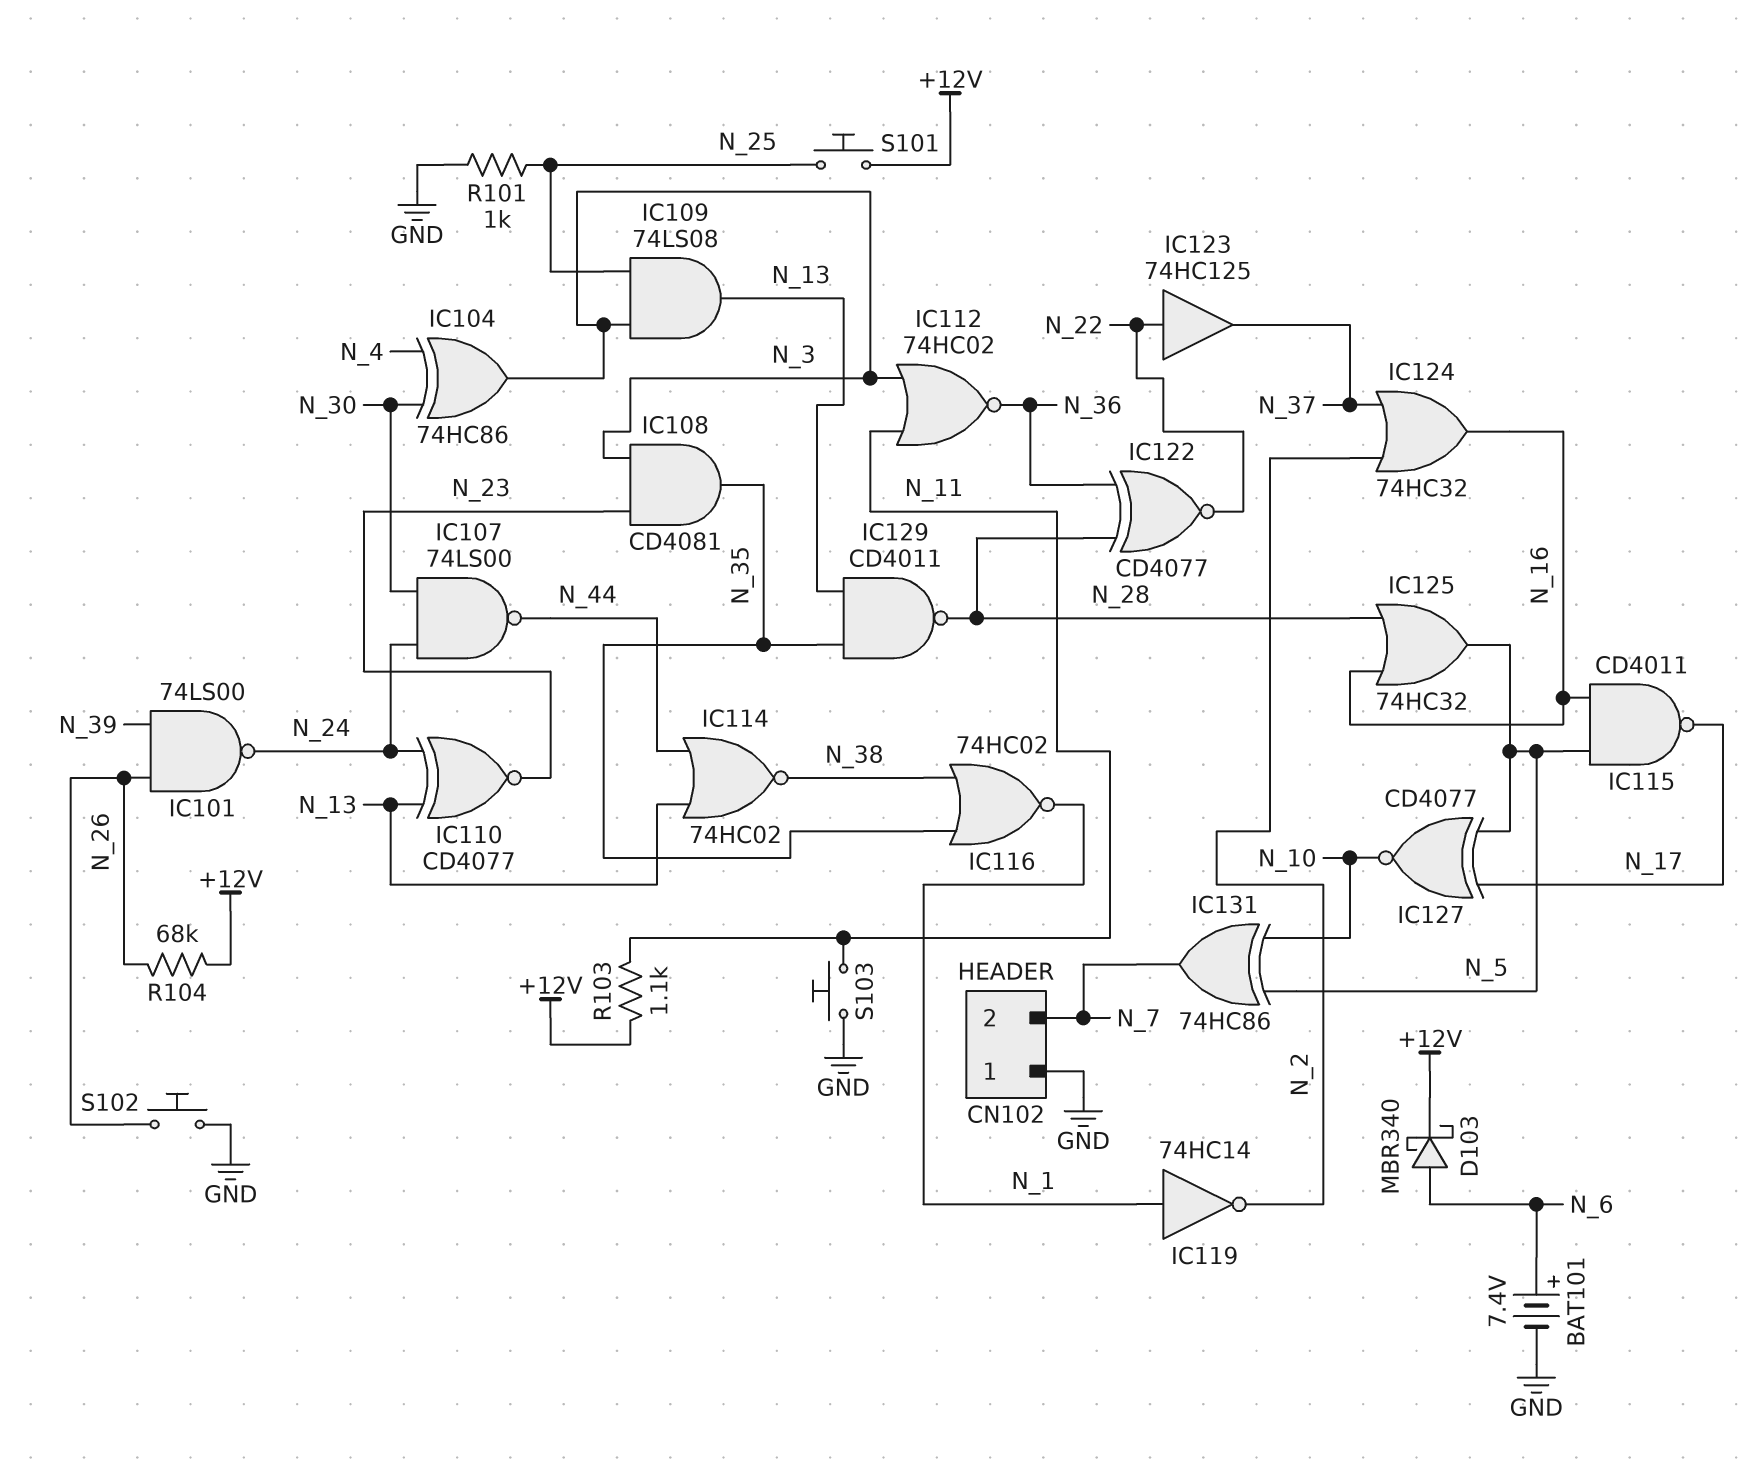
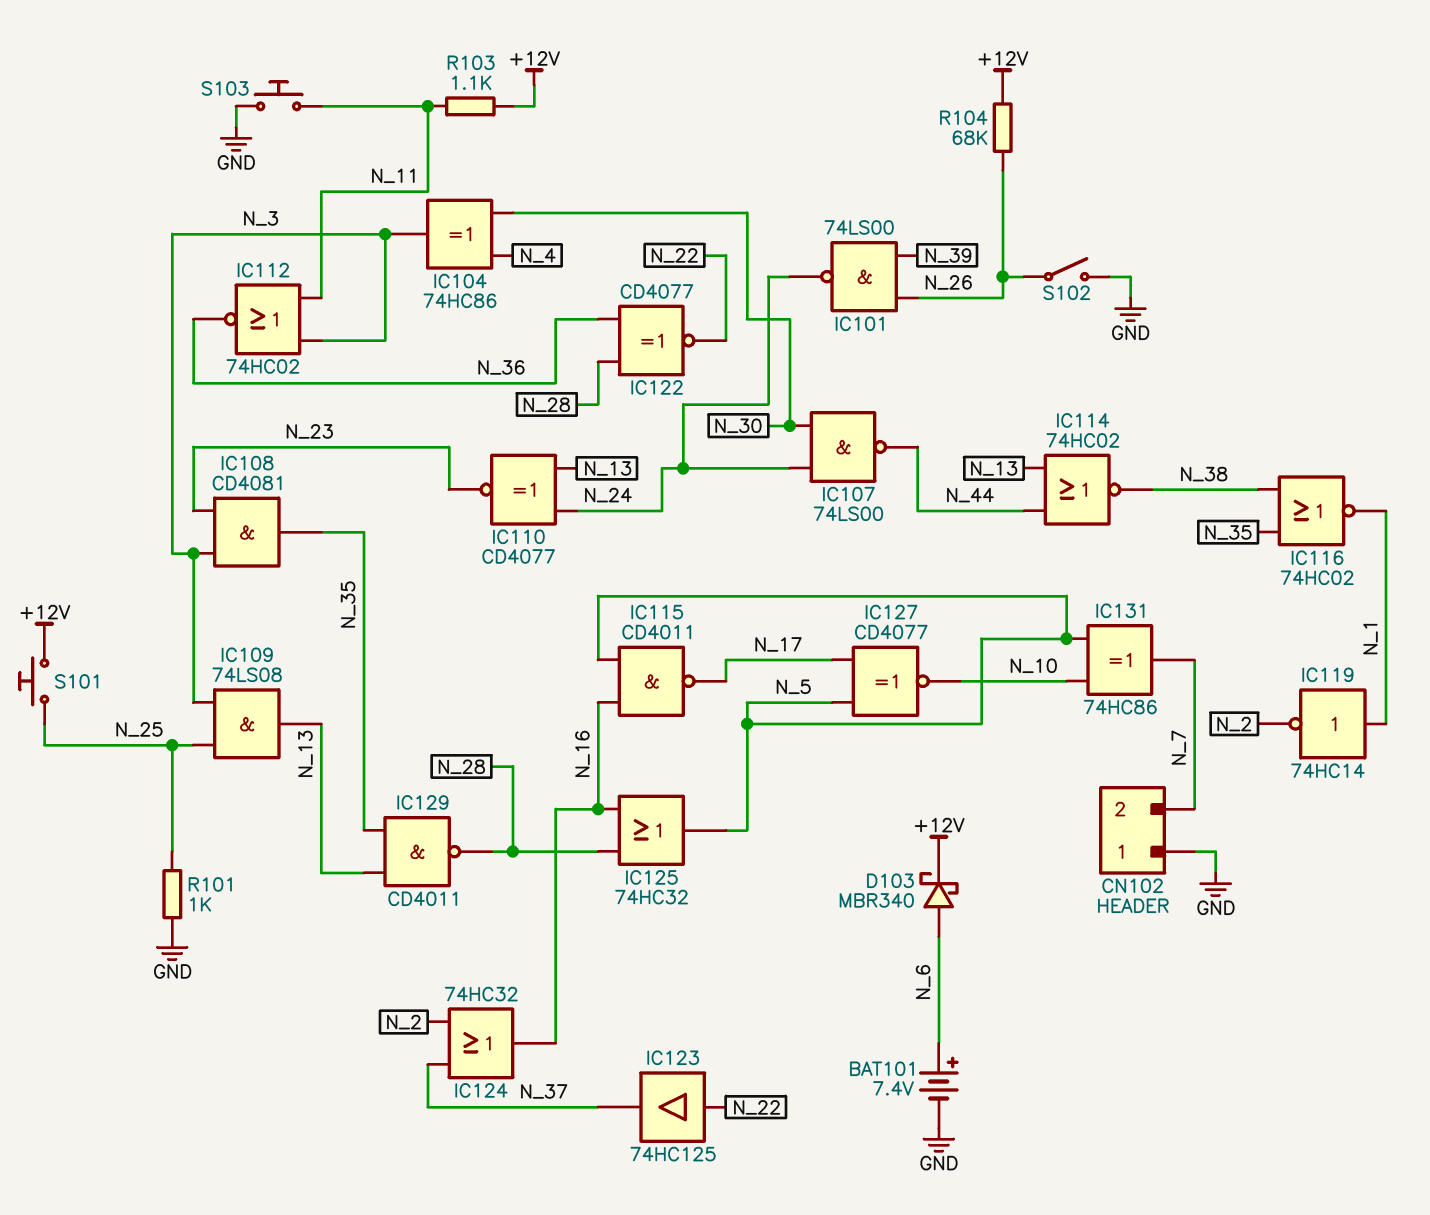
S102: button (GND, N_26) -> switch (GND, N_26)

